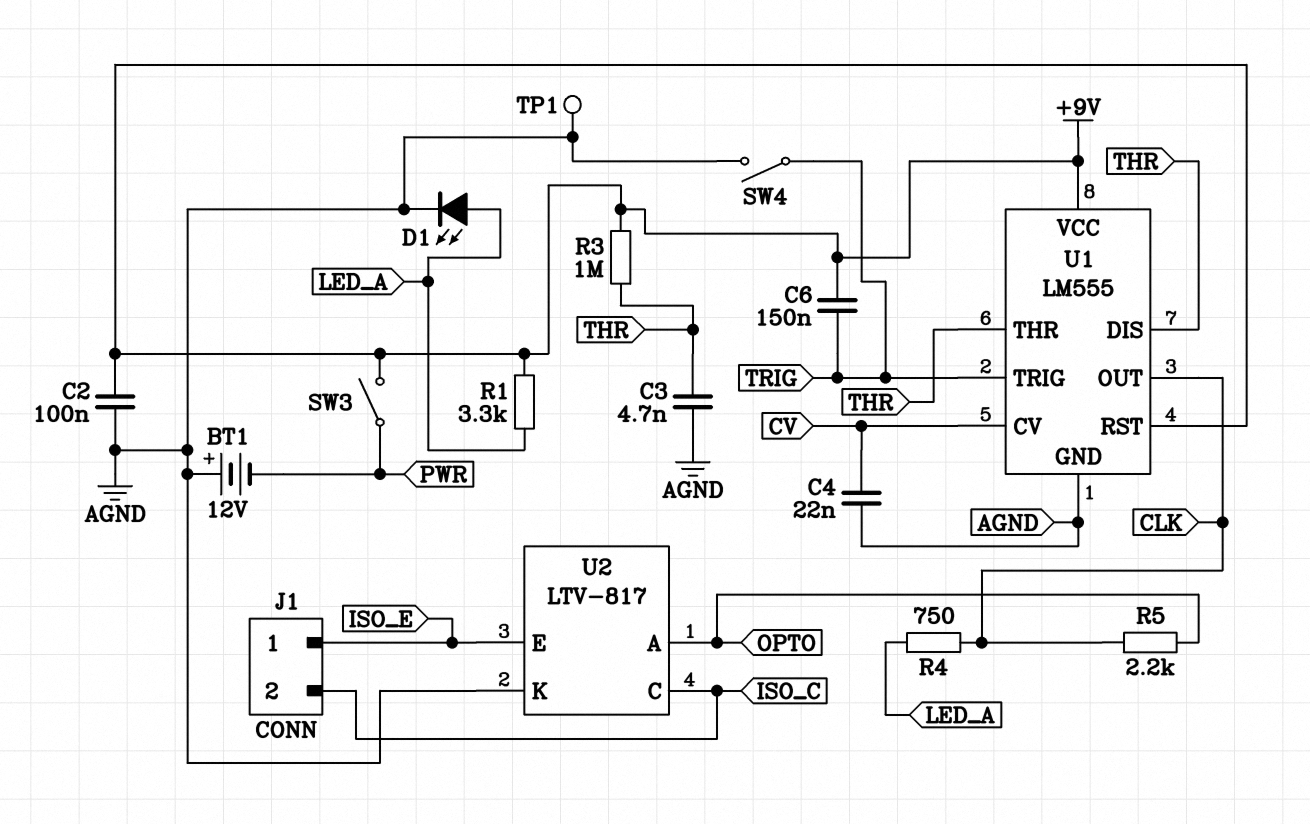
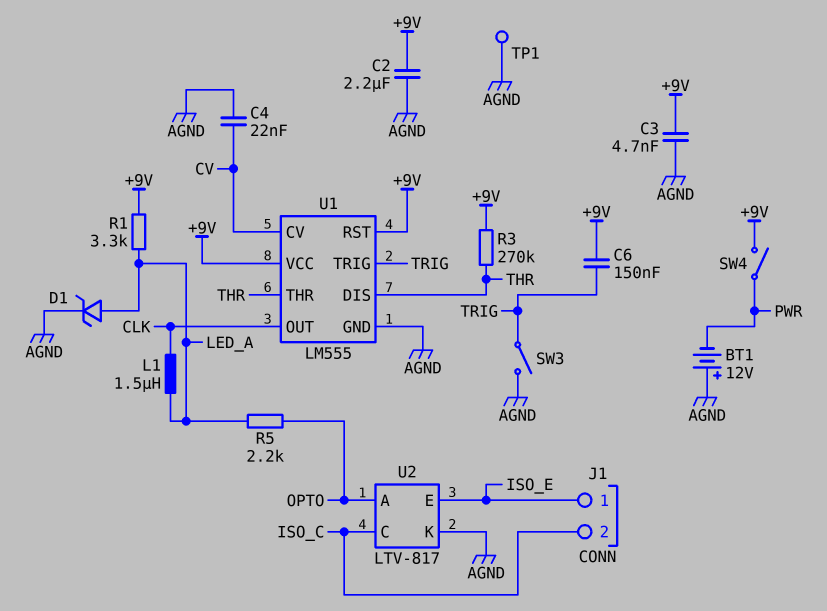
C2: 100nF (+9V, AGND) -> 2.2uF (+9V, AGND)
C3: 4.7nF (AGND, THR) -> 4.7nF (+9V, AGND)
D1: LED (A LED_A, K AGND) -> zener (A LED_A, K AGND)
L1: none -> 1.5uH (CLK, LED_A)
R3: 1M (+9V, THR) -> 270k (+9V, THR)
R4: 750 (CLK, LED_A) -> none
R5: 2.2k (CLK, OPTO) -> 2.2k (LED_A, OPTO)
SW3: switch (+9V, PWR) -> switch (AGND, TRIG)
SW4: switch (AGND, TRIG) -> switch (+9V, PWR)

